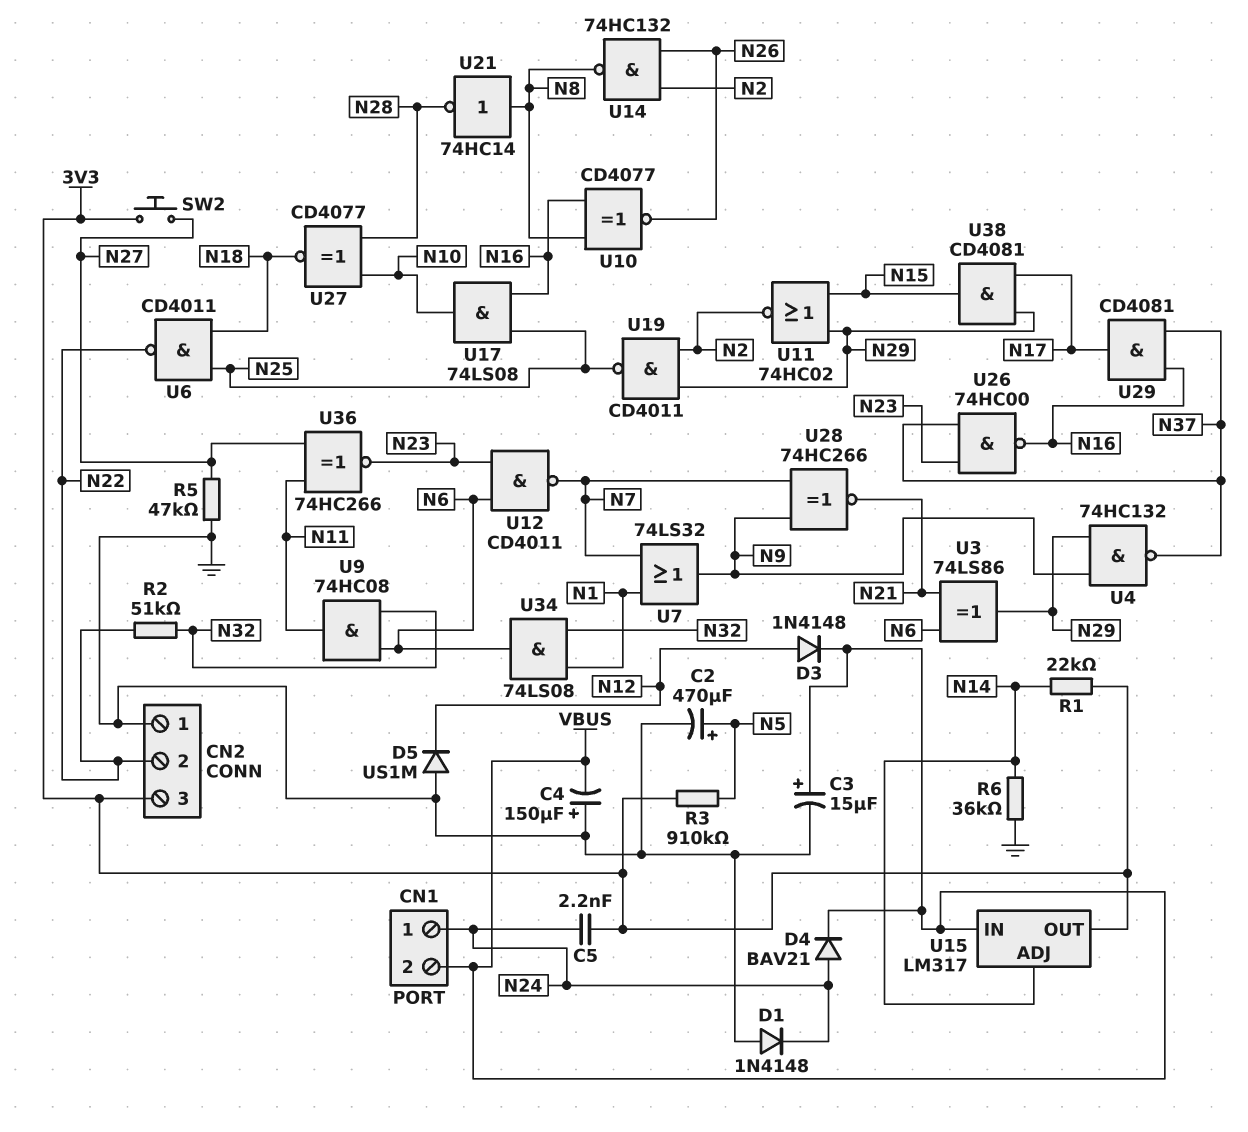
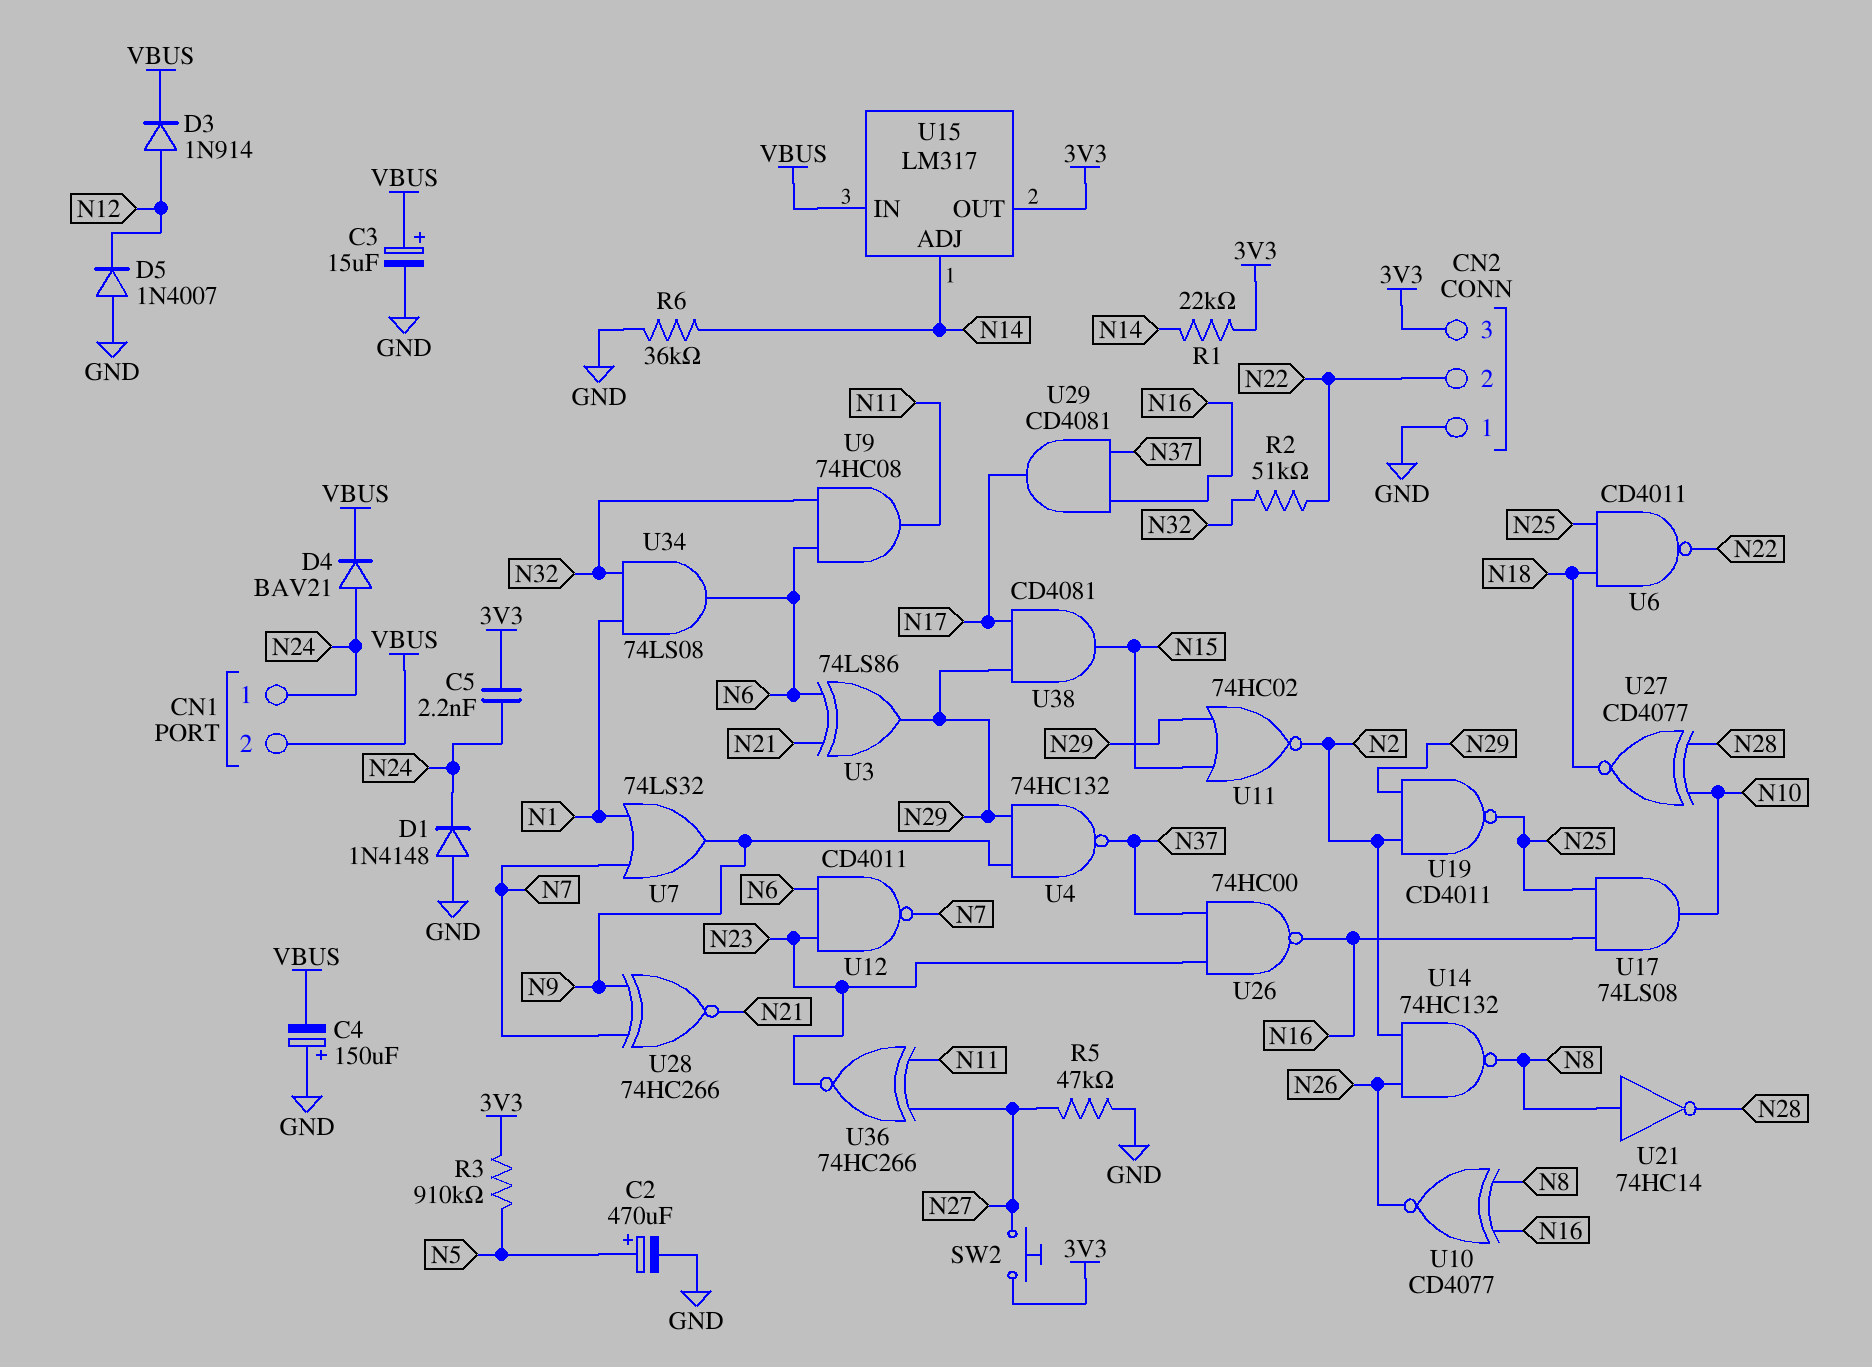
D3: diode 1N4148 (A N12, K VBUS) -> diode 1N914 (A N12, K VBUS)
D5: diode US1M (A GND, K N12) -> diode 1N4007 (A GND, K N12)

